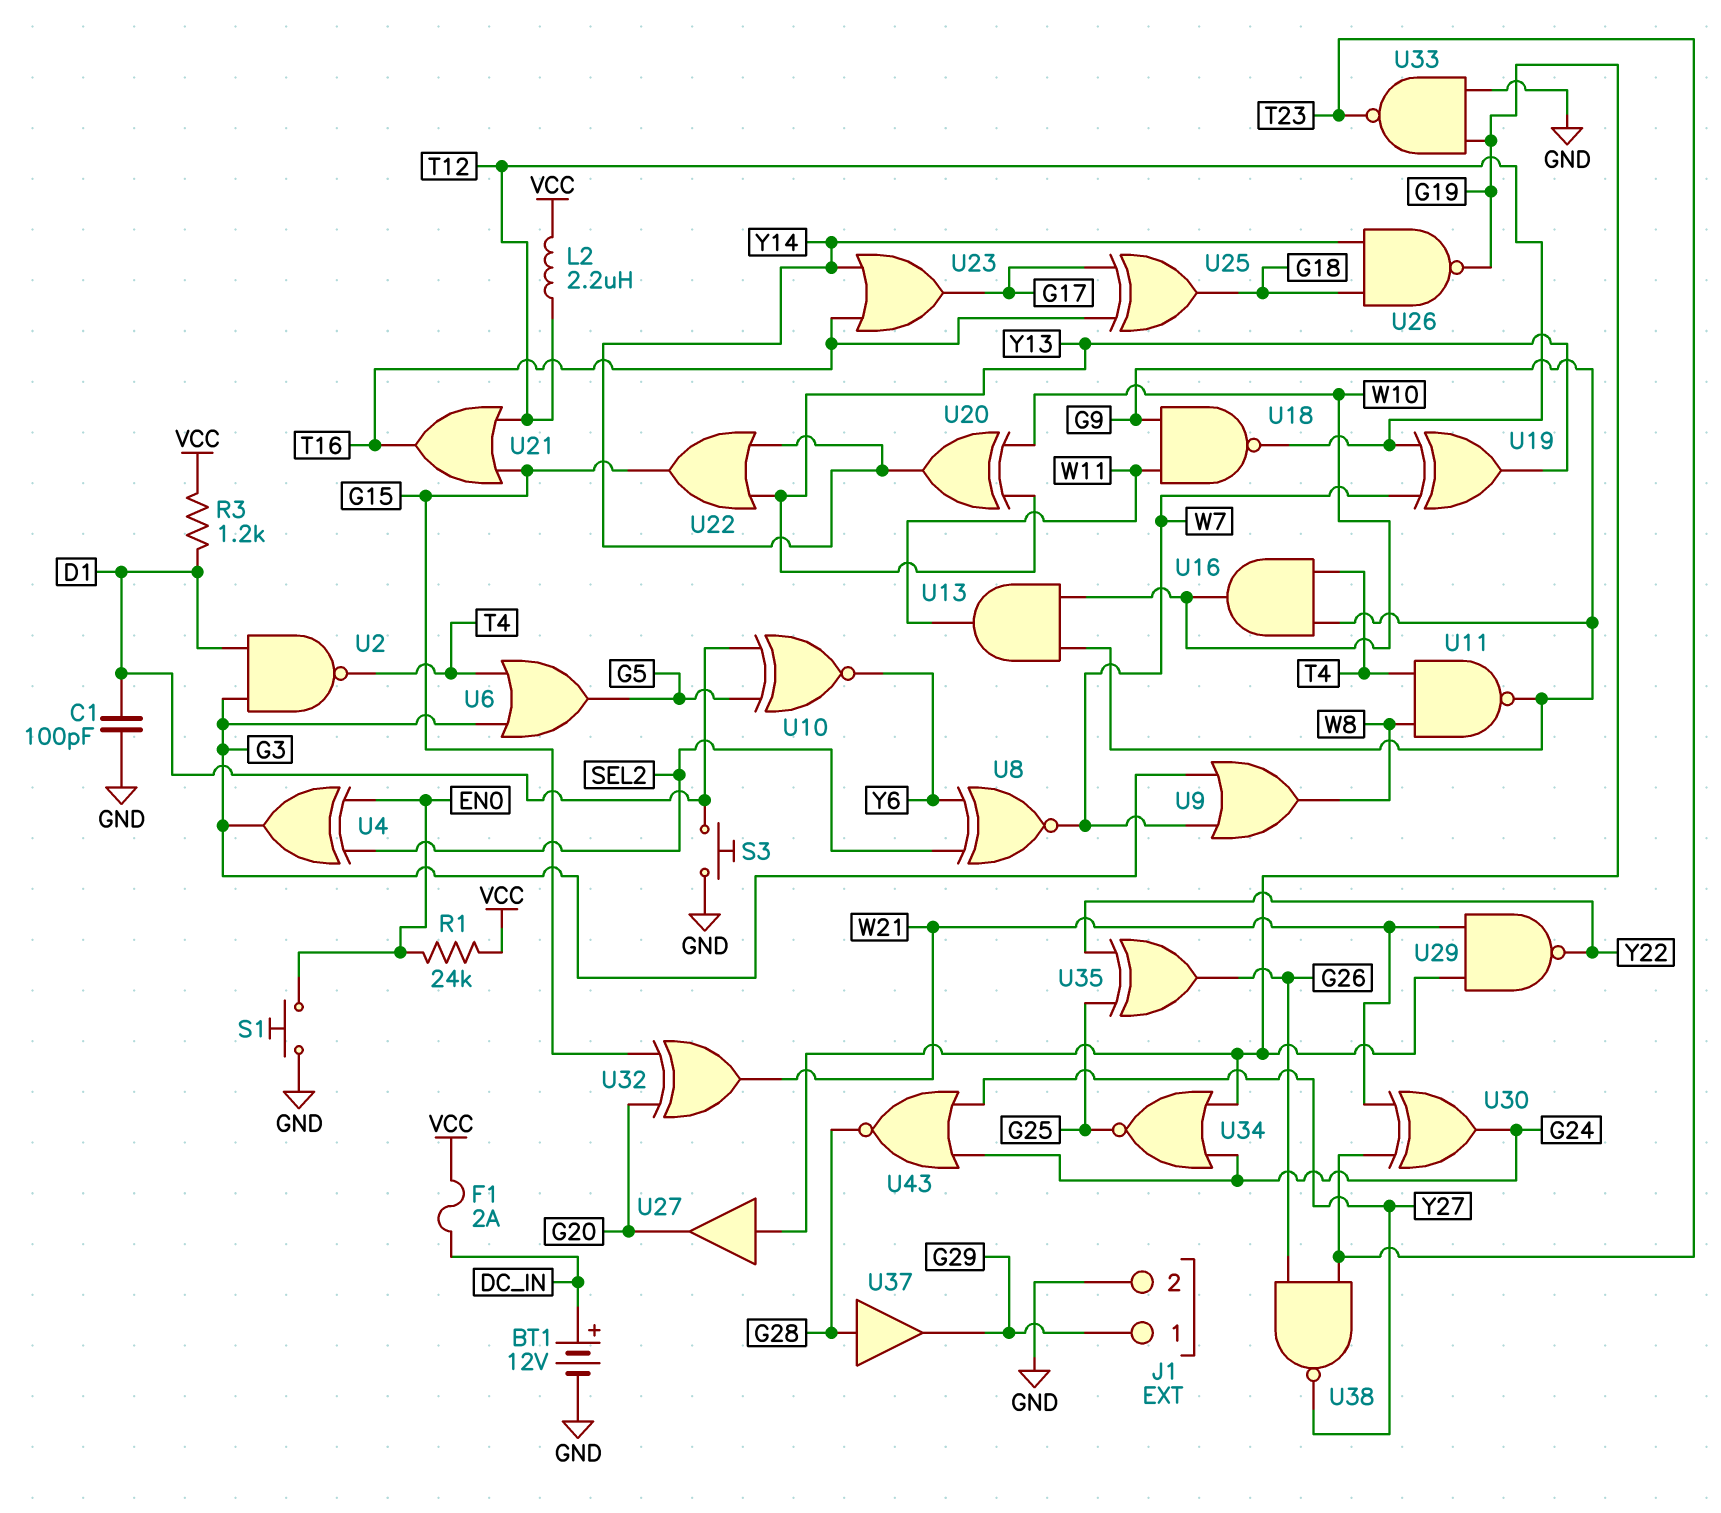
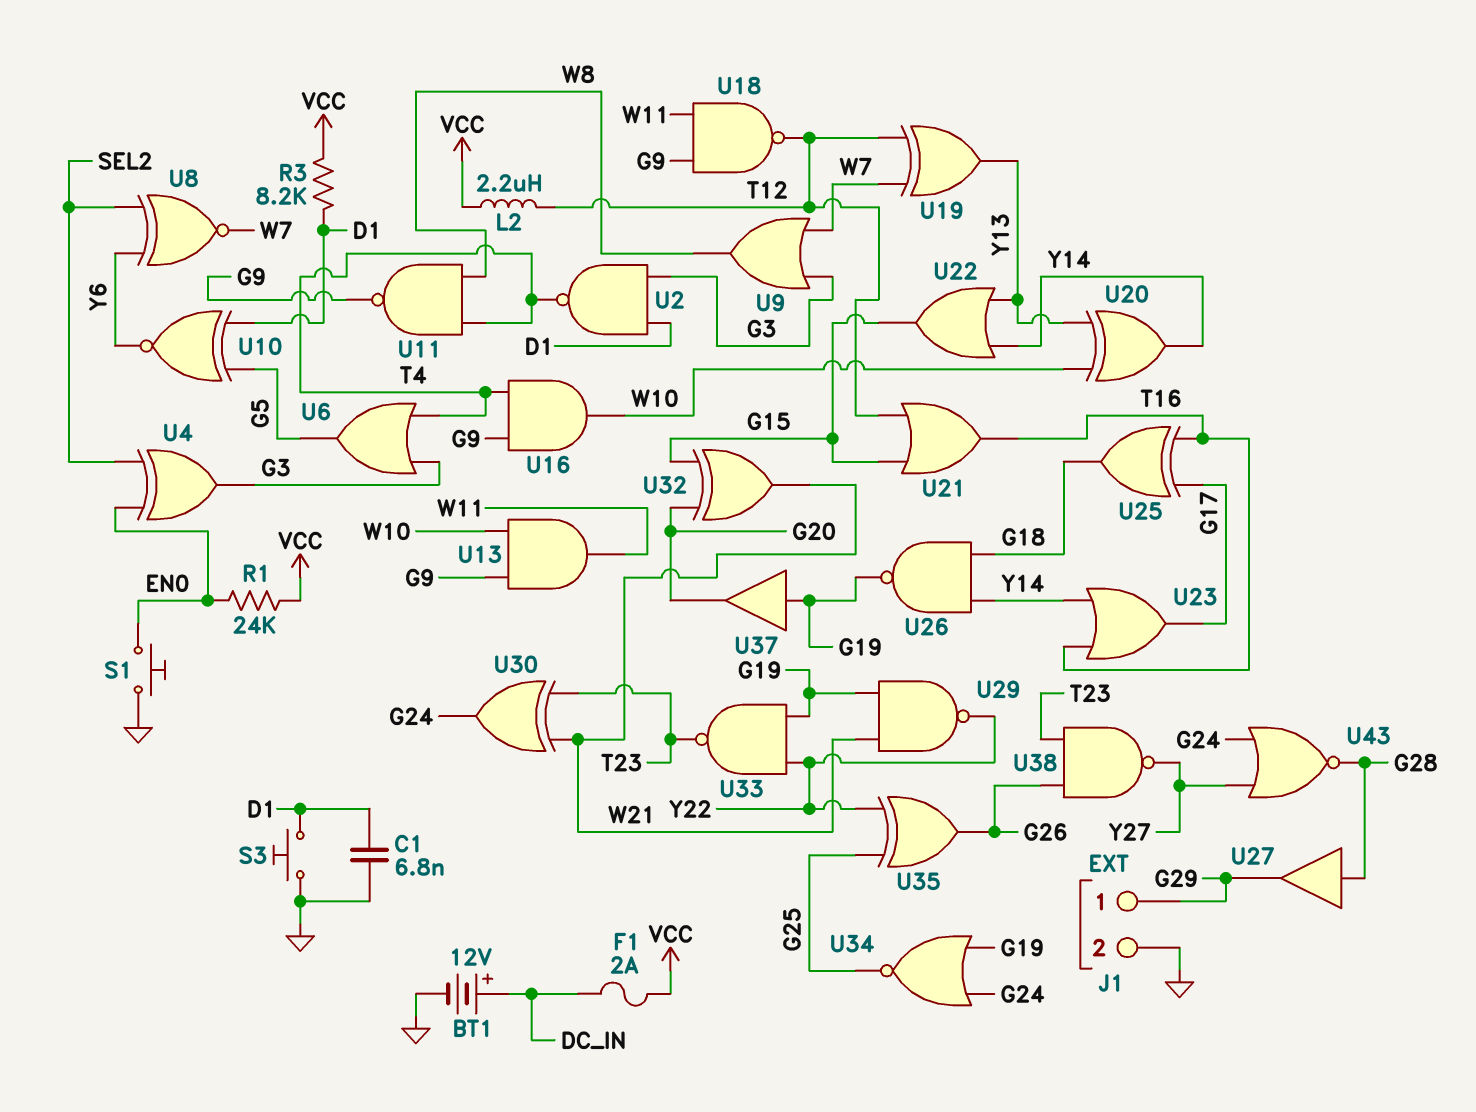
C1: 100pF (D1, GND) -> 6.8nF (D1, GND)
R3: 1.2k (D1, VCC) -> 8.2k (D1, VCC)
U27: buffer (in G19, out G20) -> buffer (in G28, out G29)
U33: NAND (in G19, in GND, out T23) -> NAND (in G19, in Y22, out T23)
U37: buffer (in G28, out G29) -> buffer (in G19, out G20)

